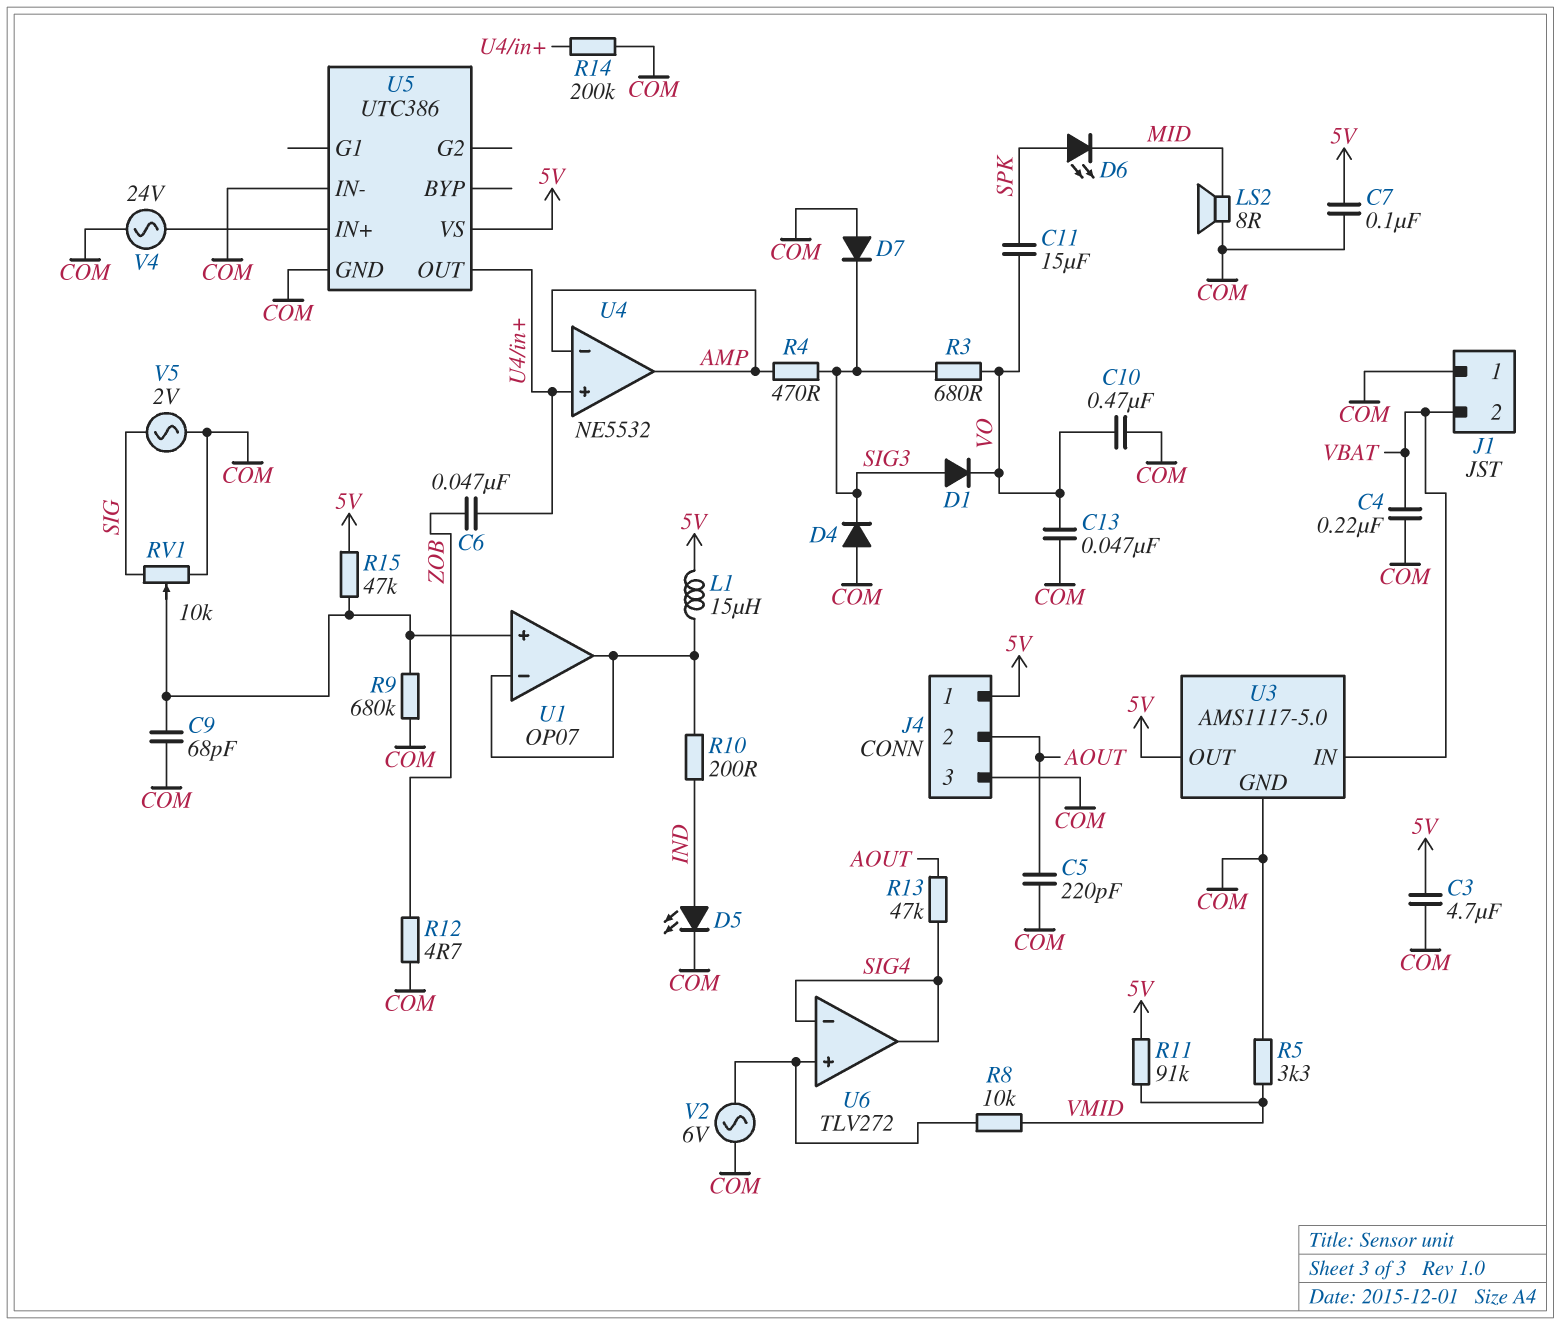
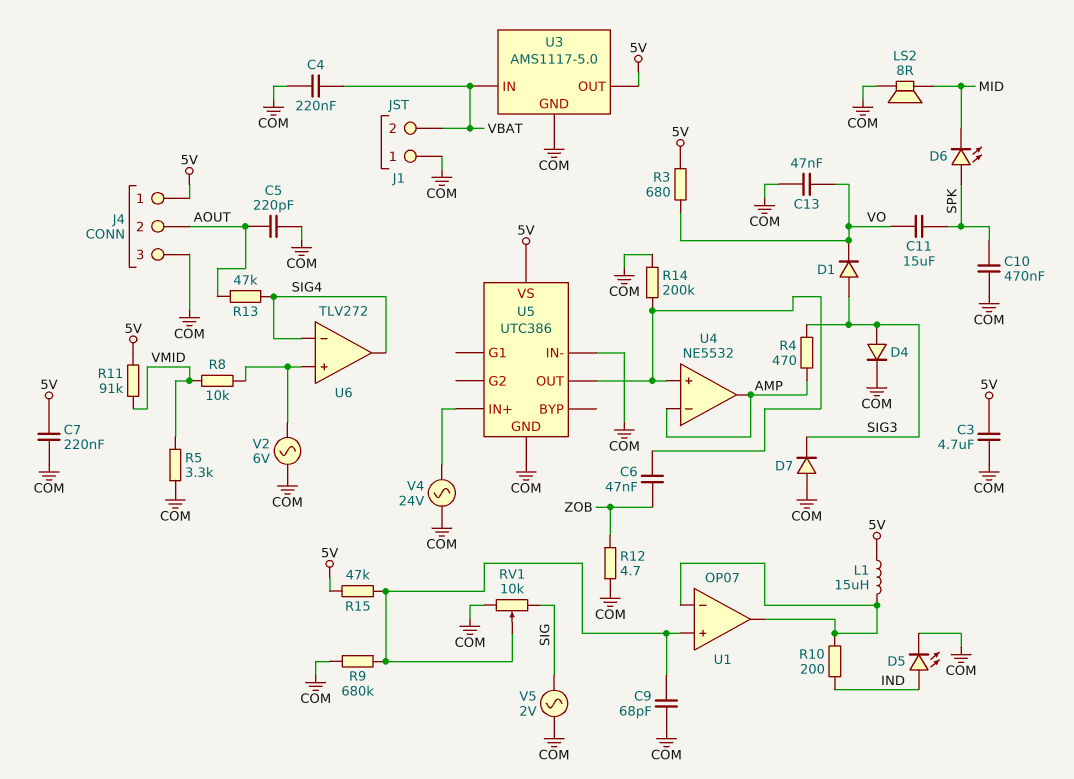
C7: 100nF (5V, COM) -> 220nF (5V, COM)
C10: 470nF (COM, VO) -> 470nF (COM, SPK)
D4: diode (A COM, K SIG3) -> diode (A SIG3, K COM)
R3: 680 (SIG3, VO) -> 680 (5V, VO)

